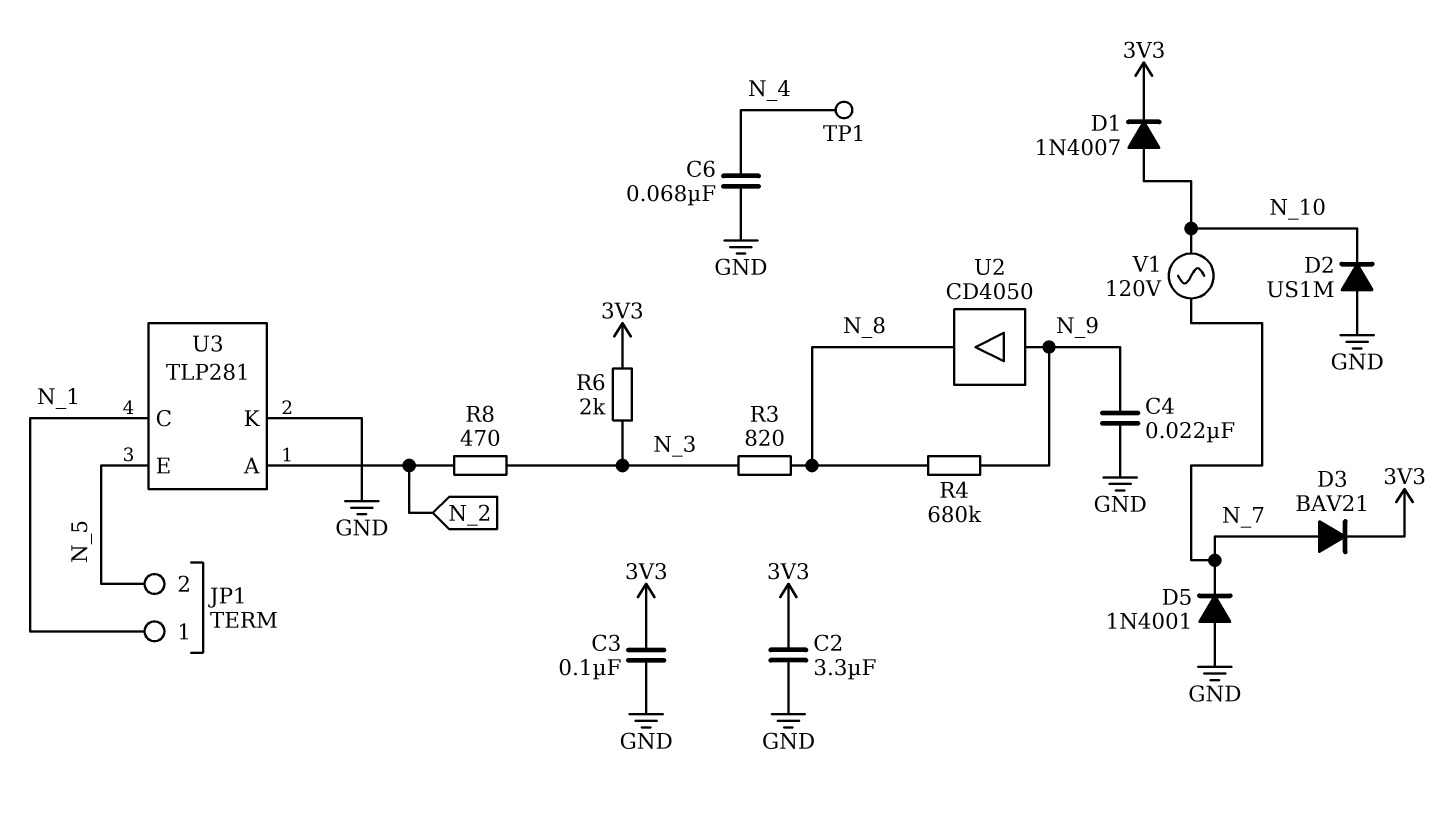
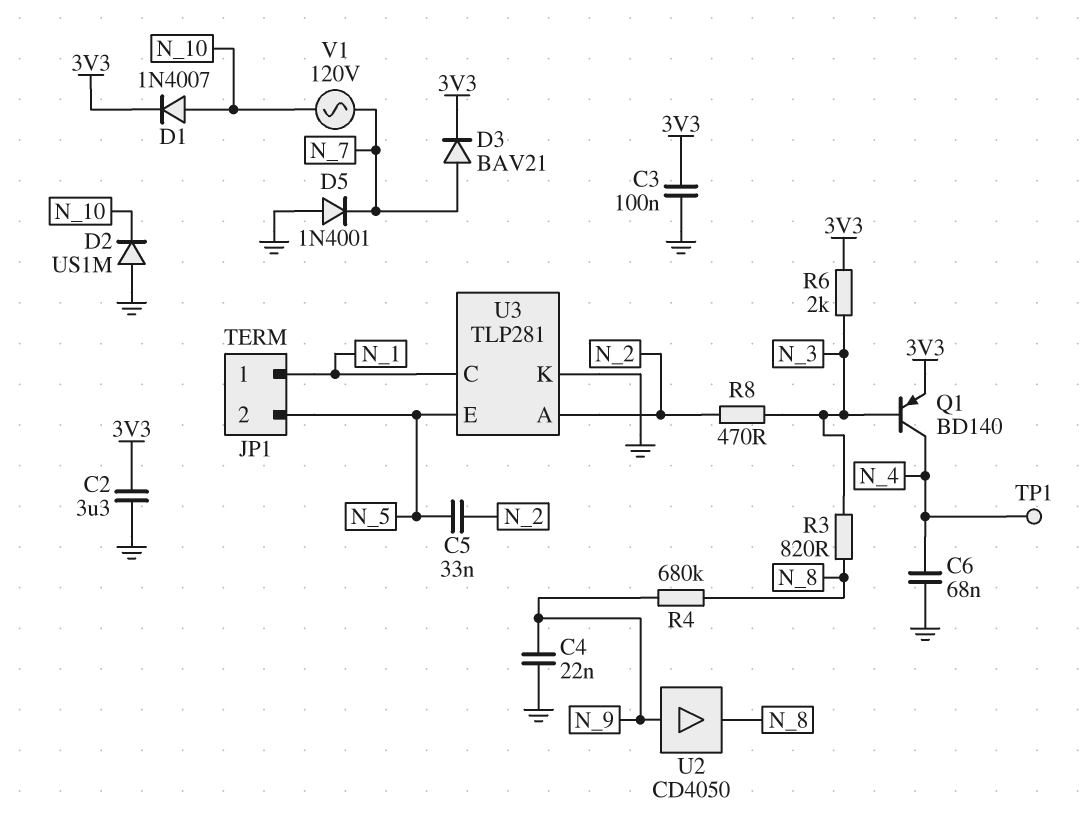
C5: none -> 33nF (N_2, N_5)
Q1: none -> PNP BD140 (B N_3, C N_4, E 3V3)

